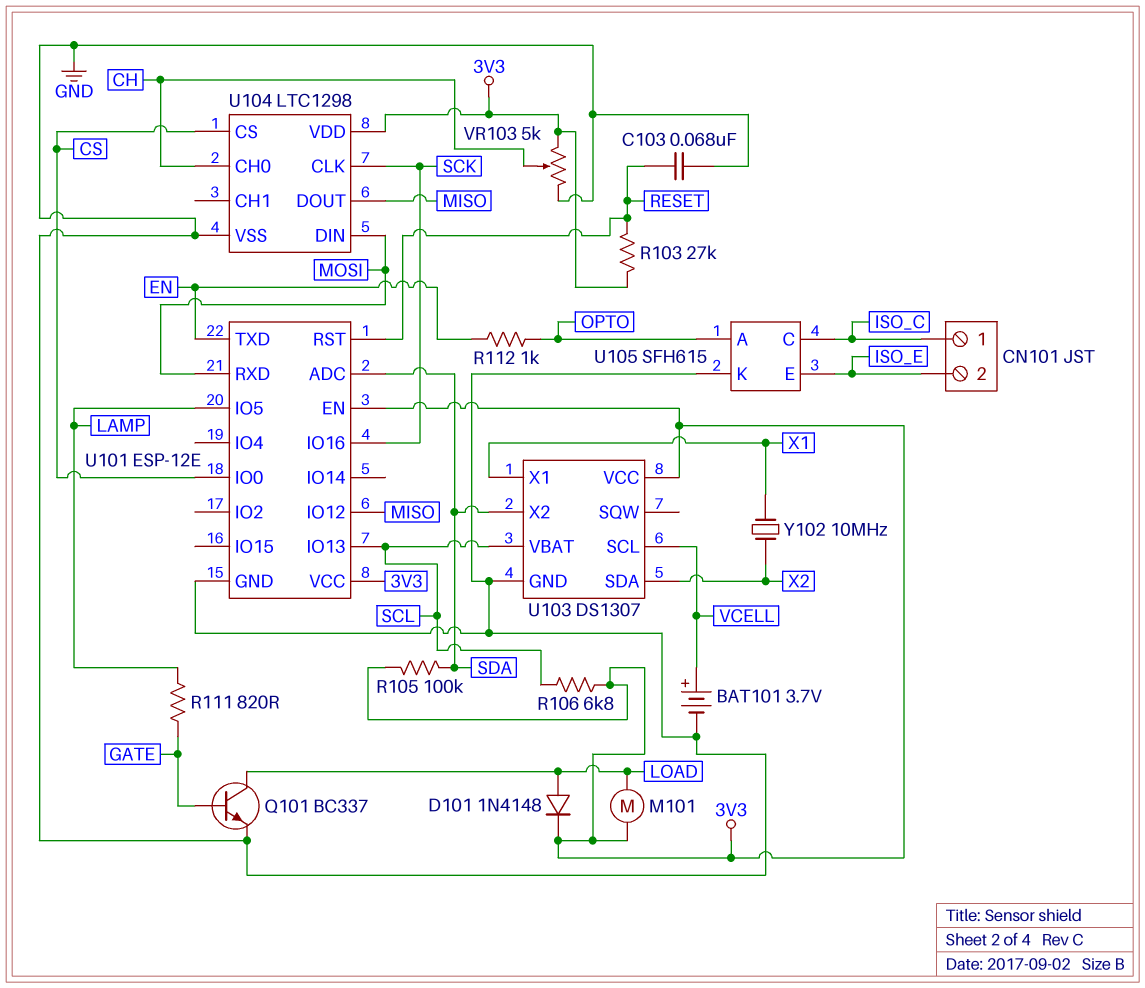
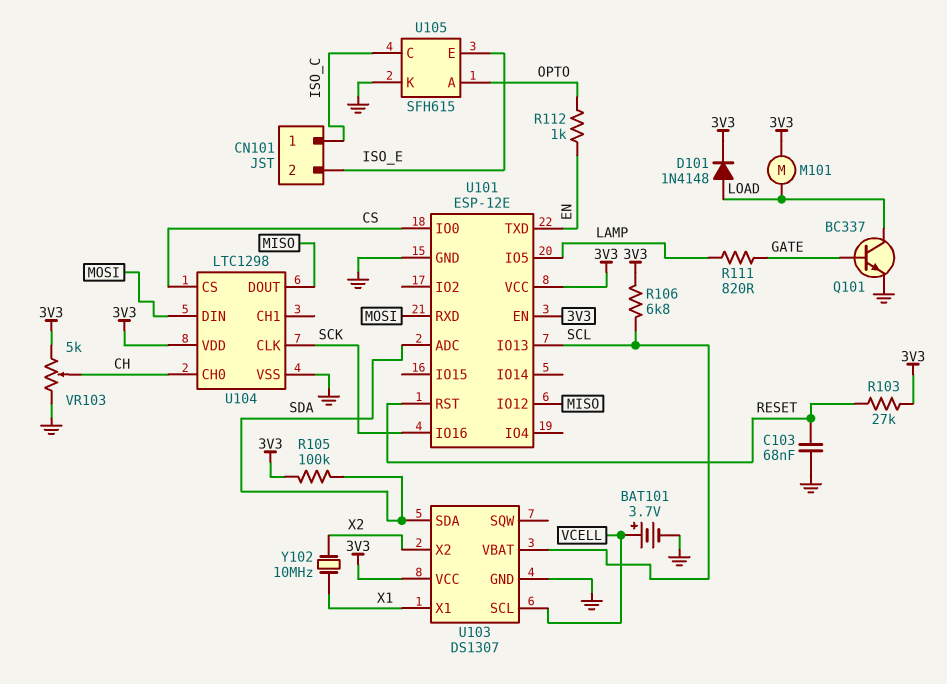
U103 pin SDA: X2 -> SDA
U103 pin X2: SDA -> X2

